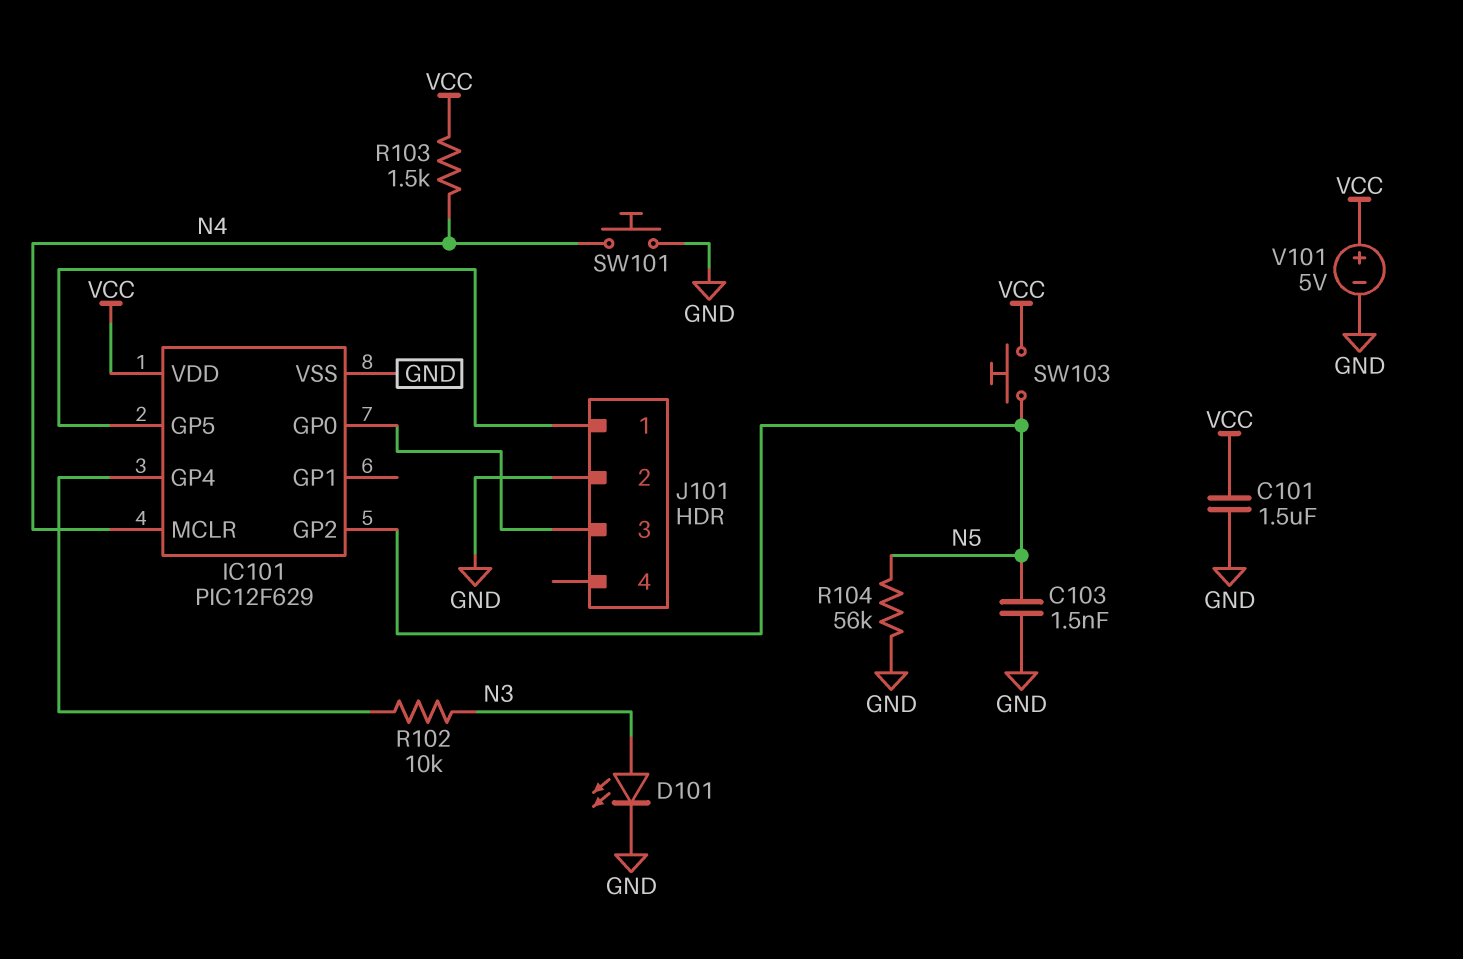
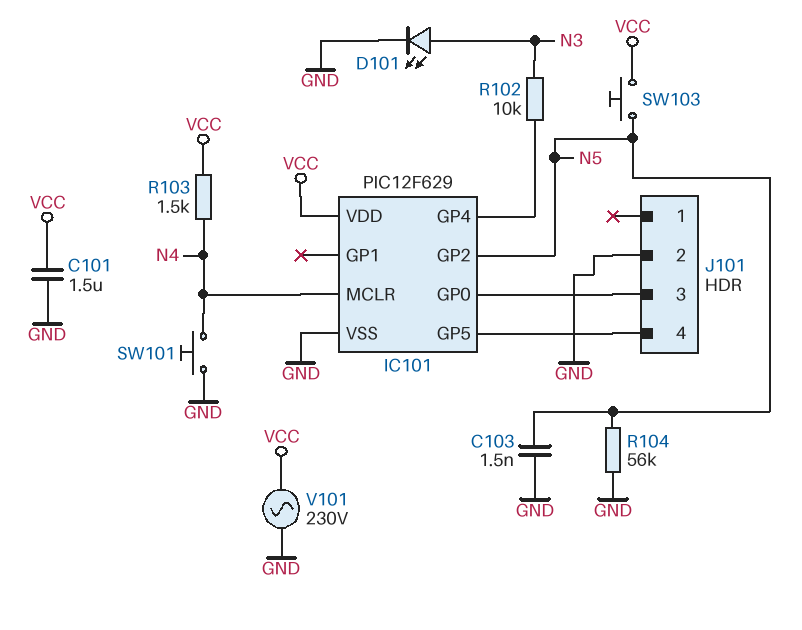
J101 pin 1: IC101/GP5 -> none
J101 pin 4: none -> IC101/GP5
V101: 5V (plus VCC, minus GND) -> AC 230V (GND, VCC)

